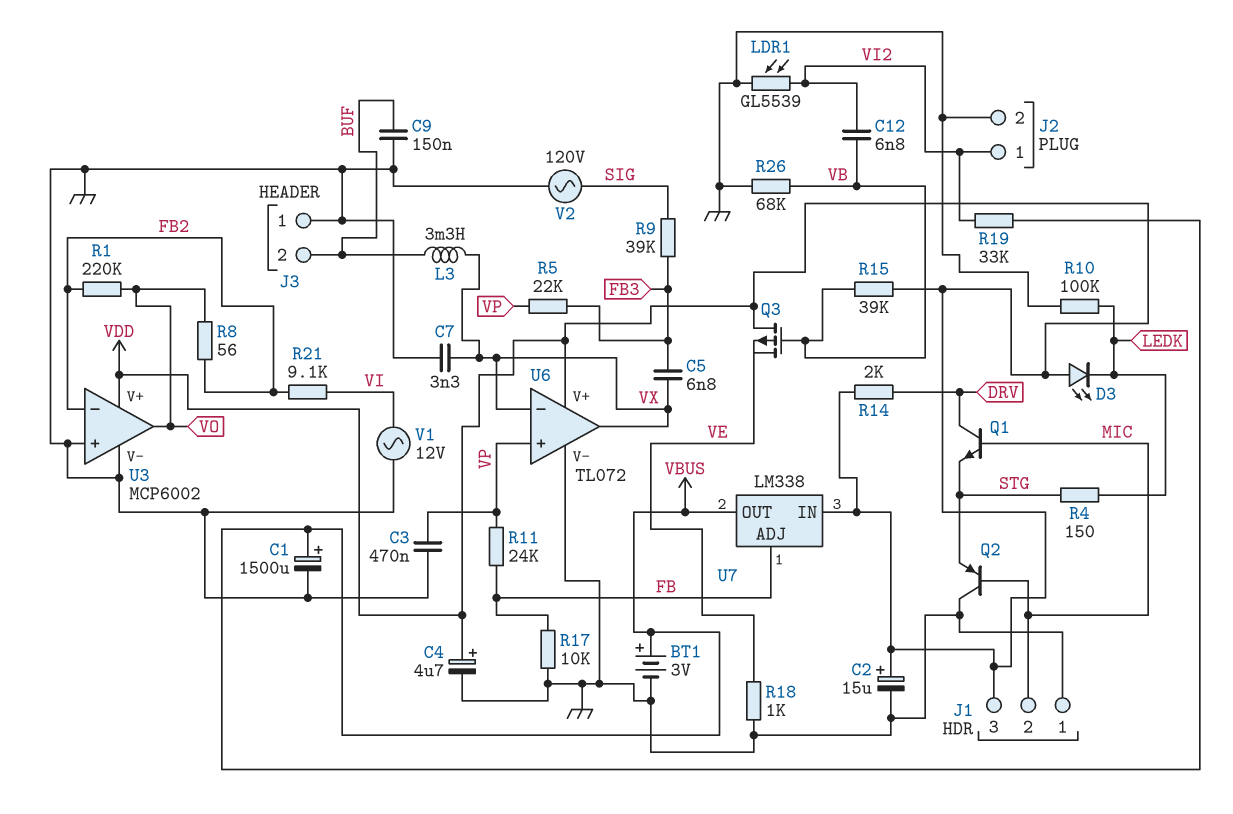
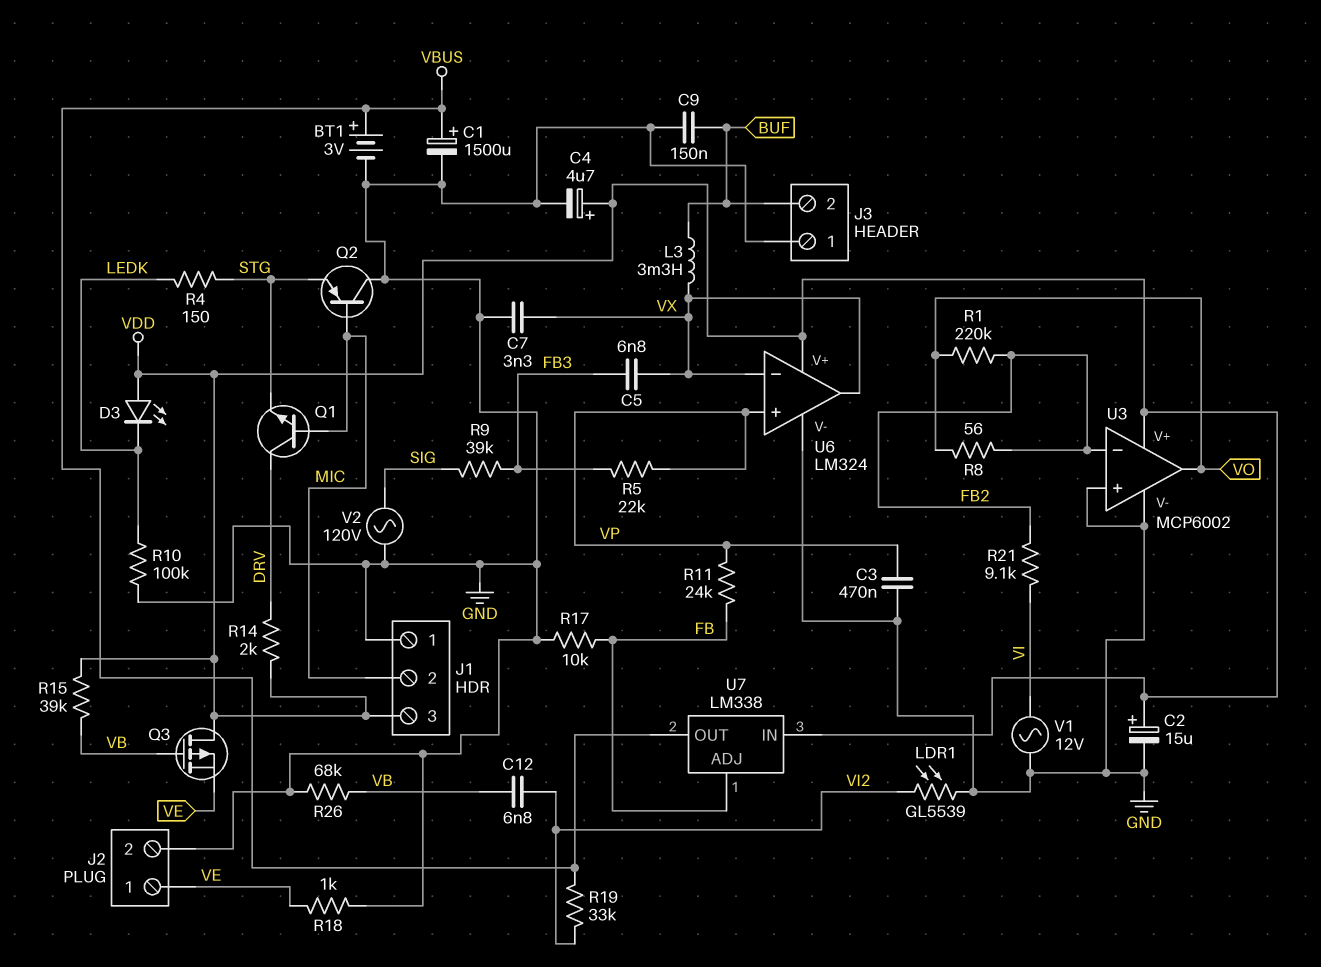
J2 pin 1: VI2 -> VE
U6: TL072 -> LM324

